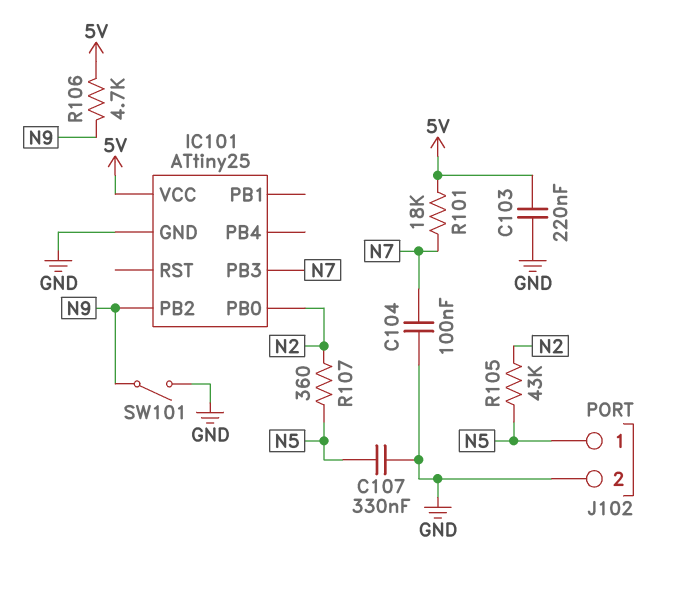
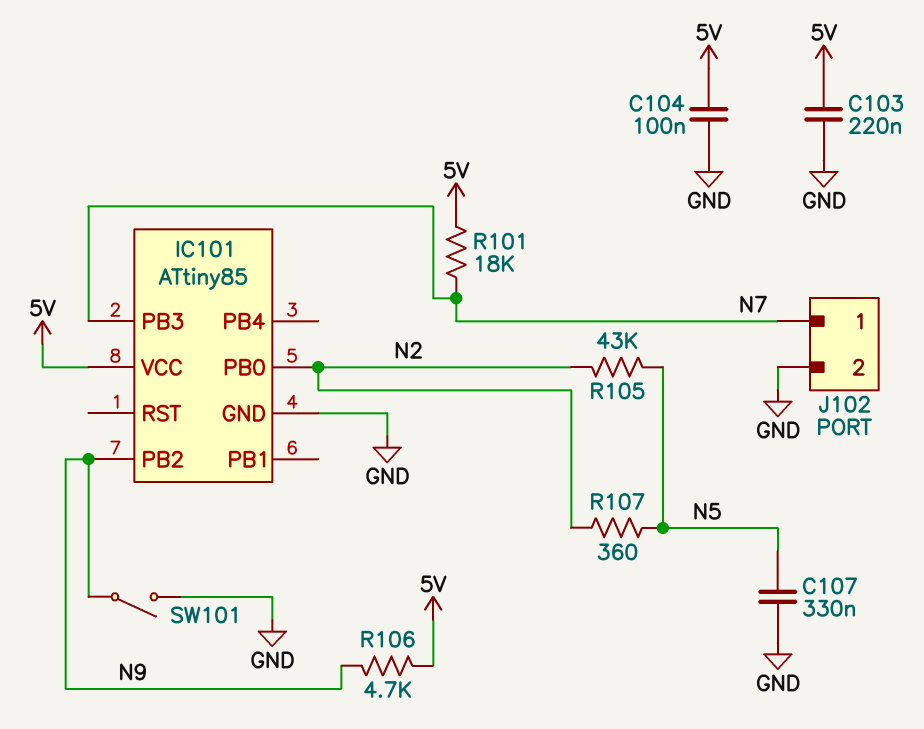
C104: 100nF (GND, N7) -> 100nF (5V, GND)
IC101: ATtiny25 -> ATtiny85
J102 pin 1: N5 -> N7

